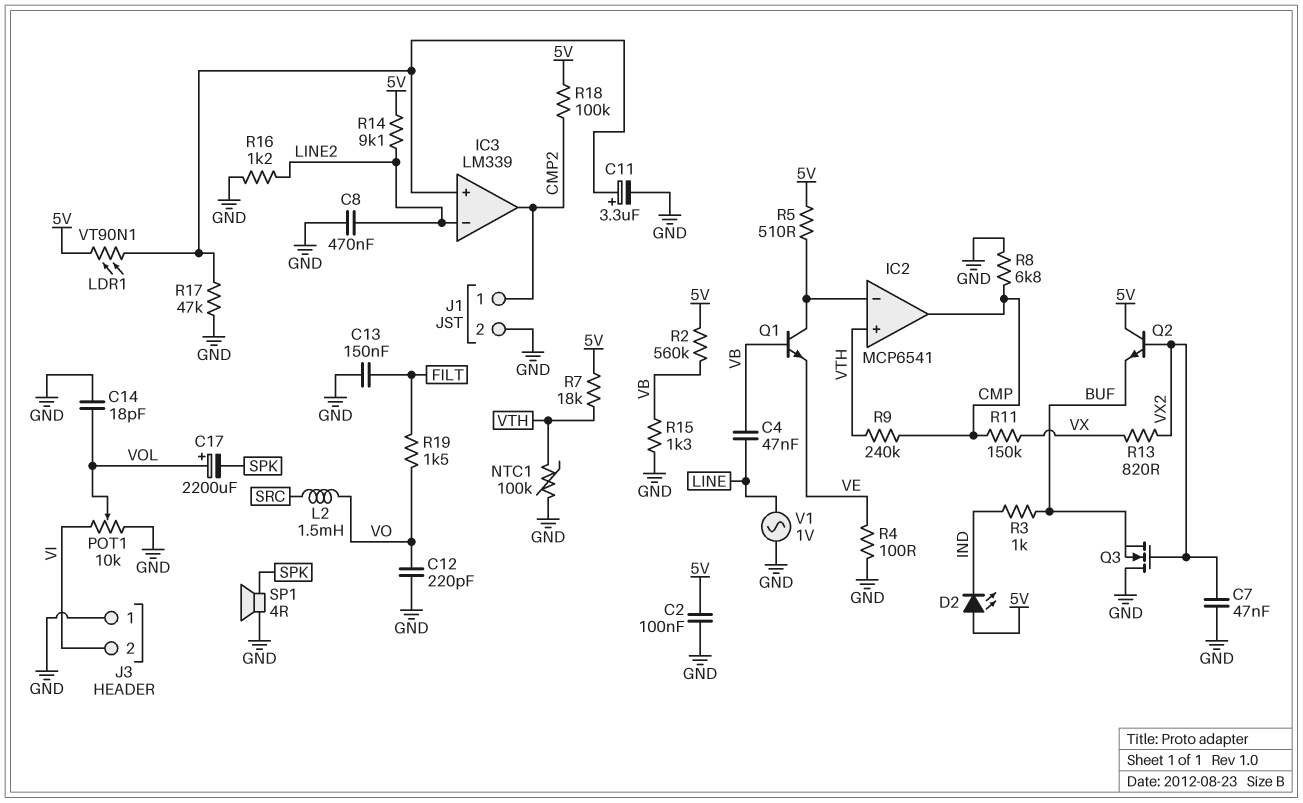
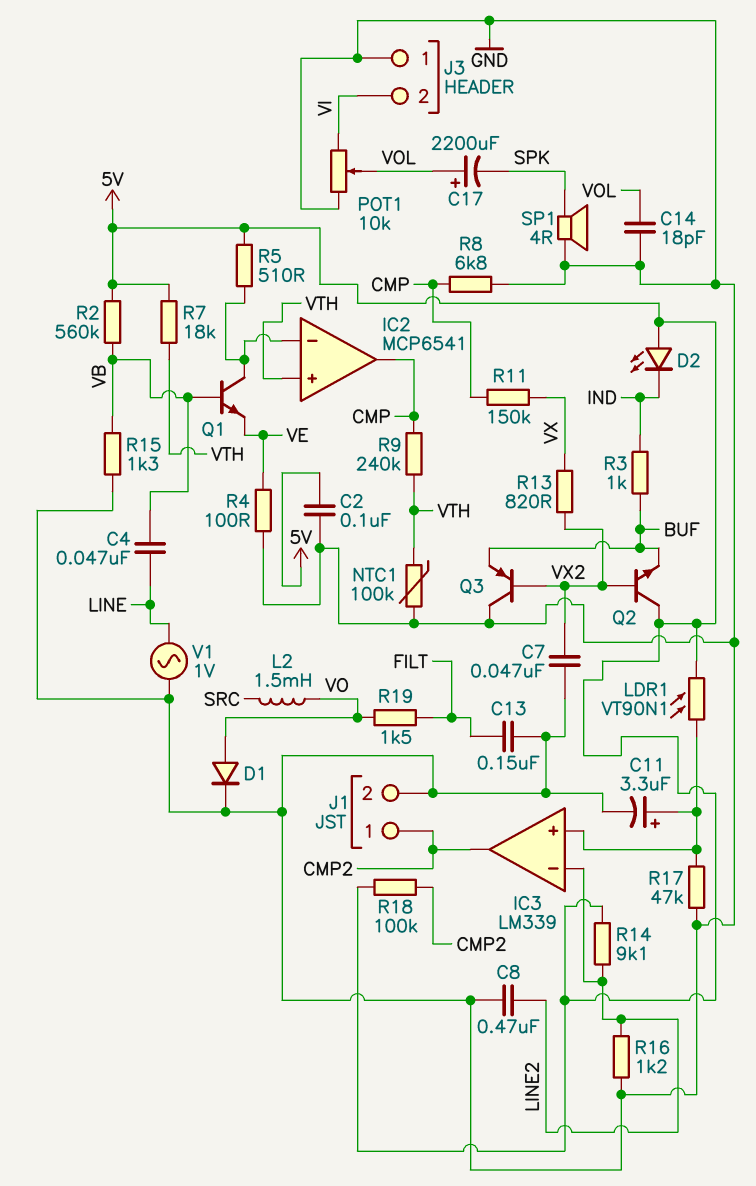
C12: 220pF (GND, VO) -> none
D1: none -> diode (A VO, K GND)
Q3: NMOS (G VX2, D GND, S BUF) -> PNP (B VX2, C GND, E BUF)

